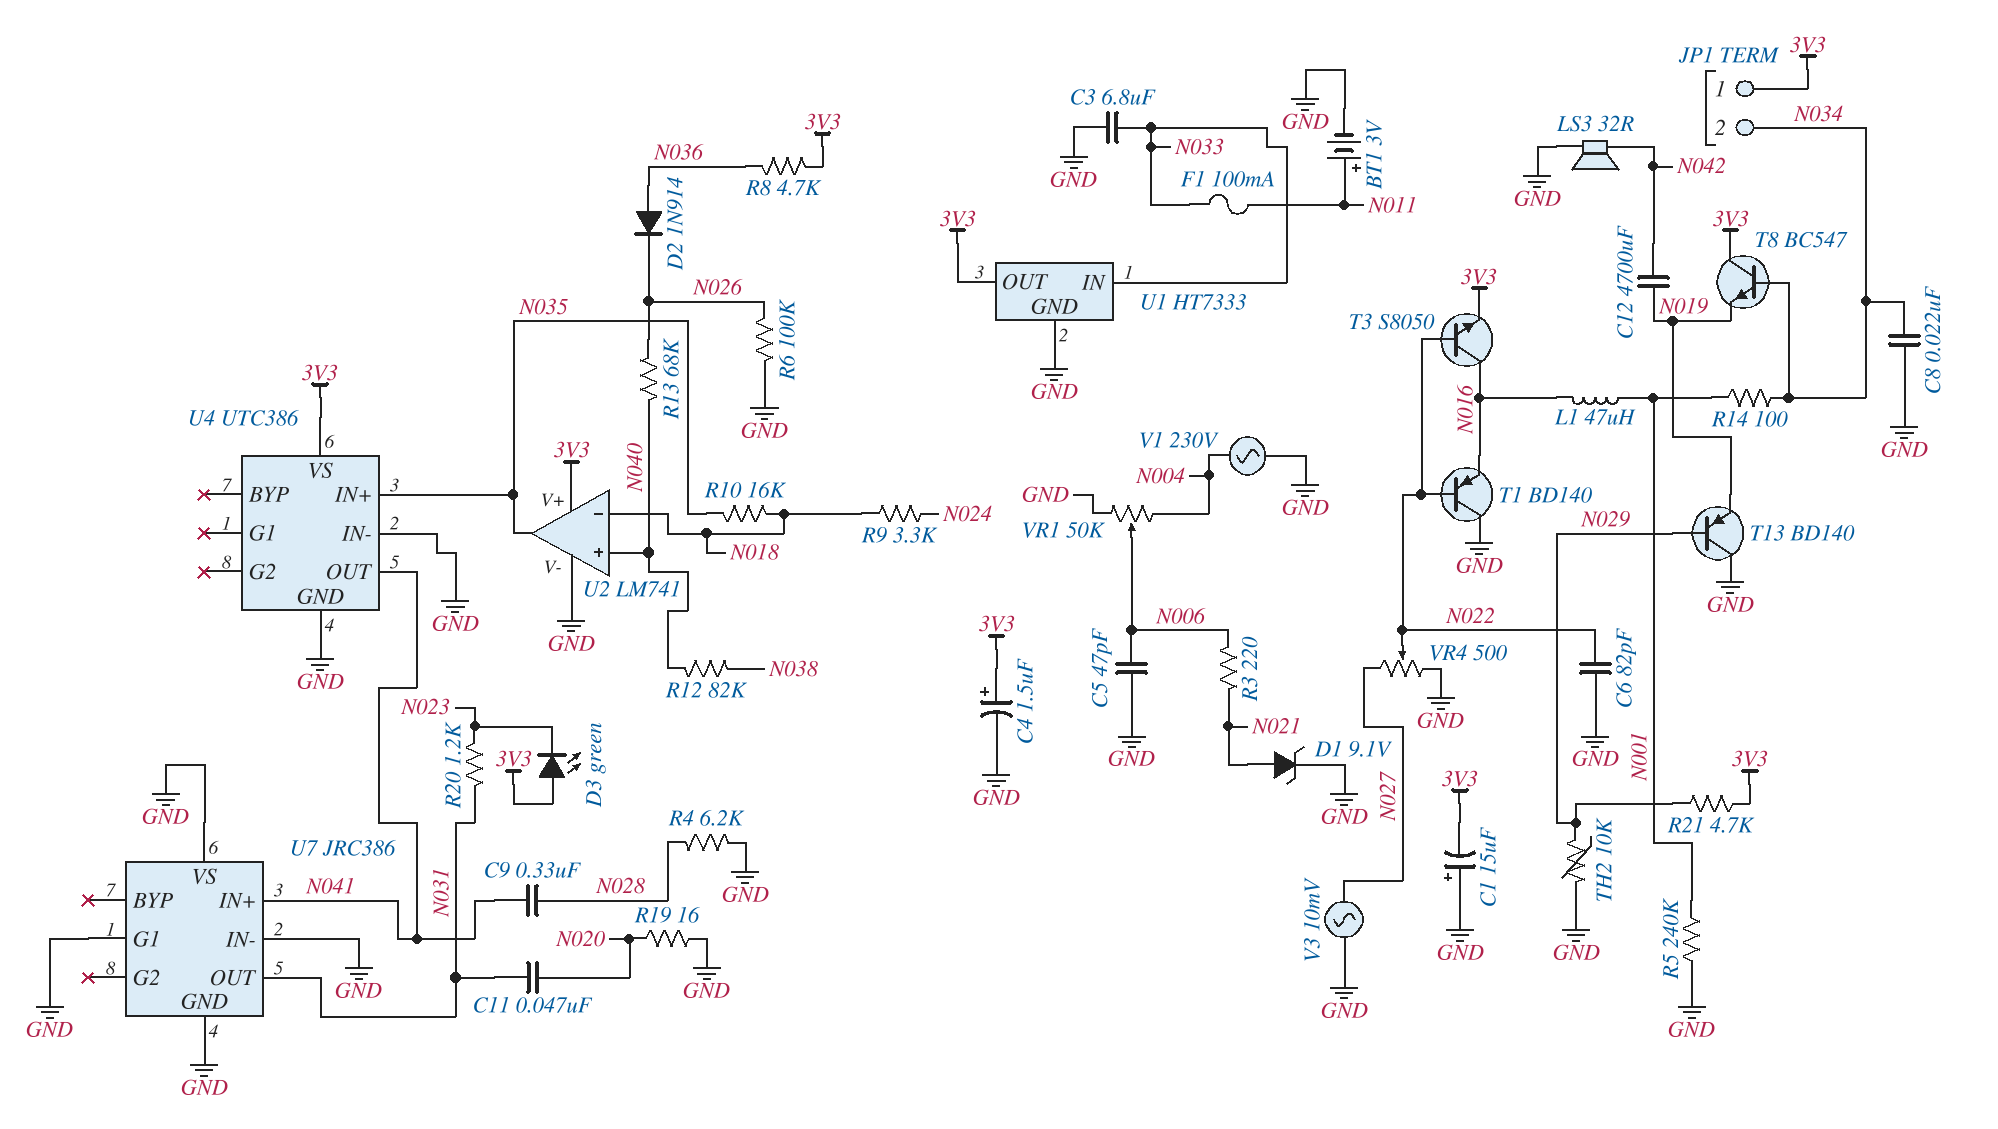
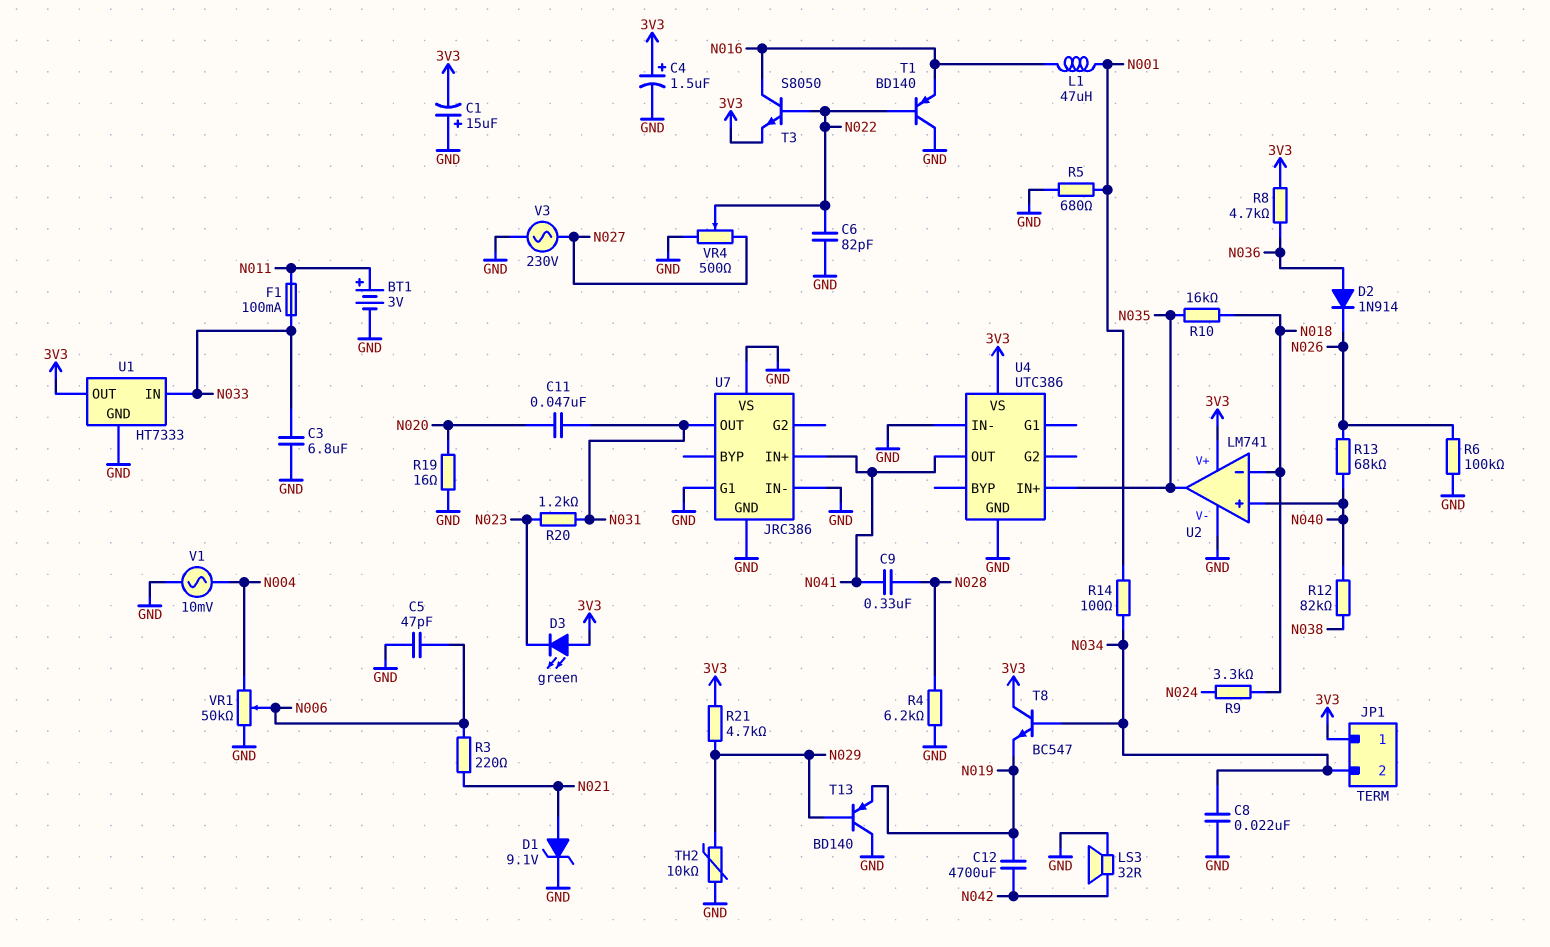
R5: 240k (GND, N001) -> 680 (GND, N001)
V1: AC 230V (GND, N004) -> AC 10mV (GND, N004)
V3: AC 10mV (GND, N027) -> AC 230V (GND, N027)

